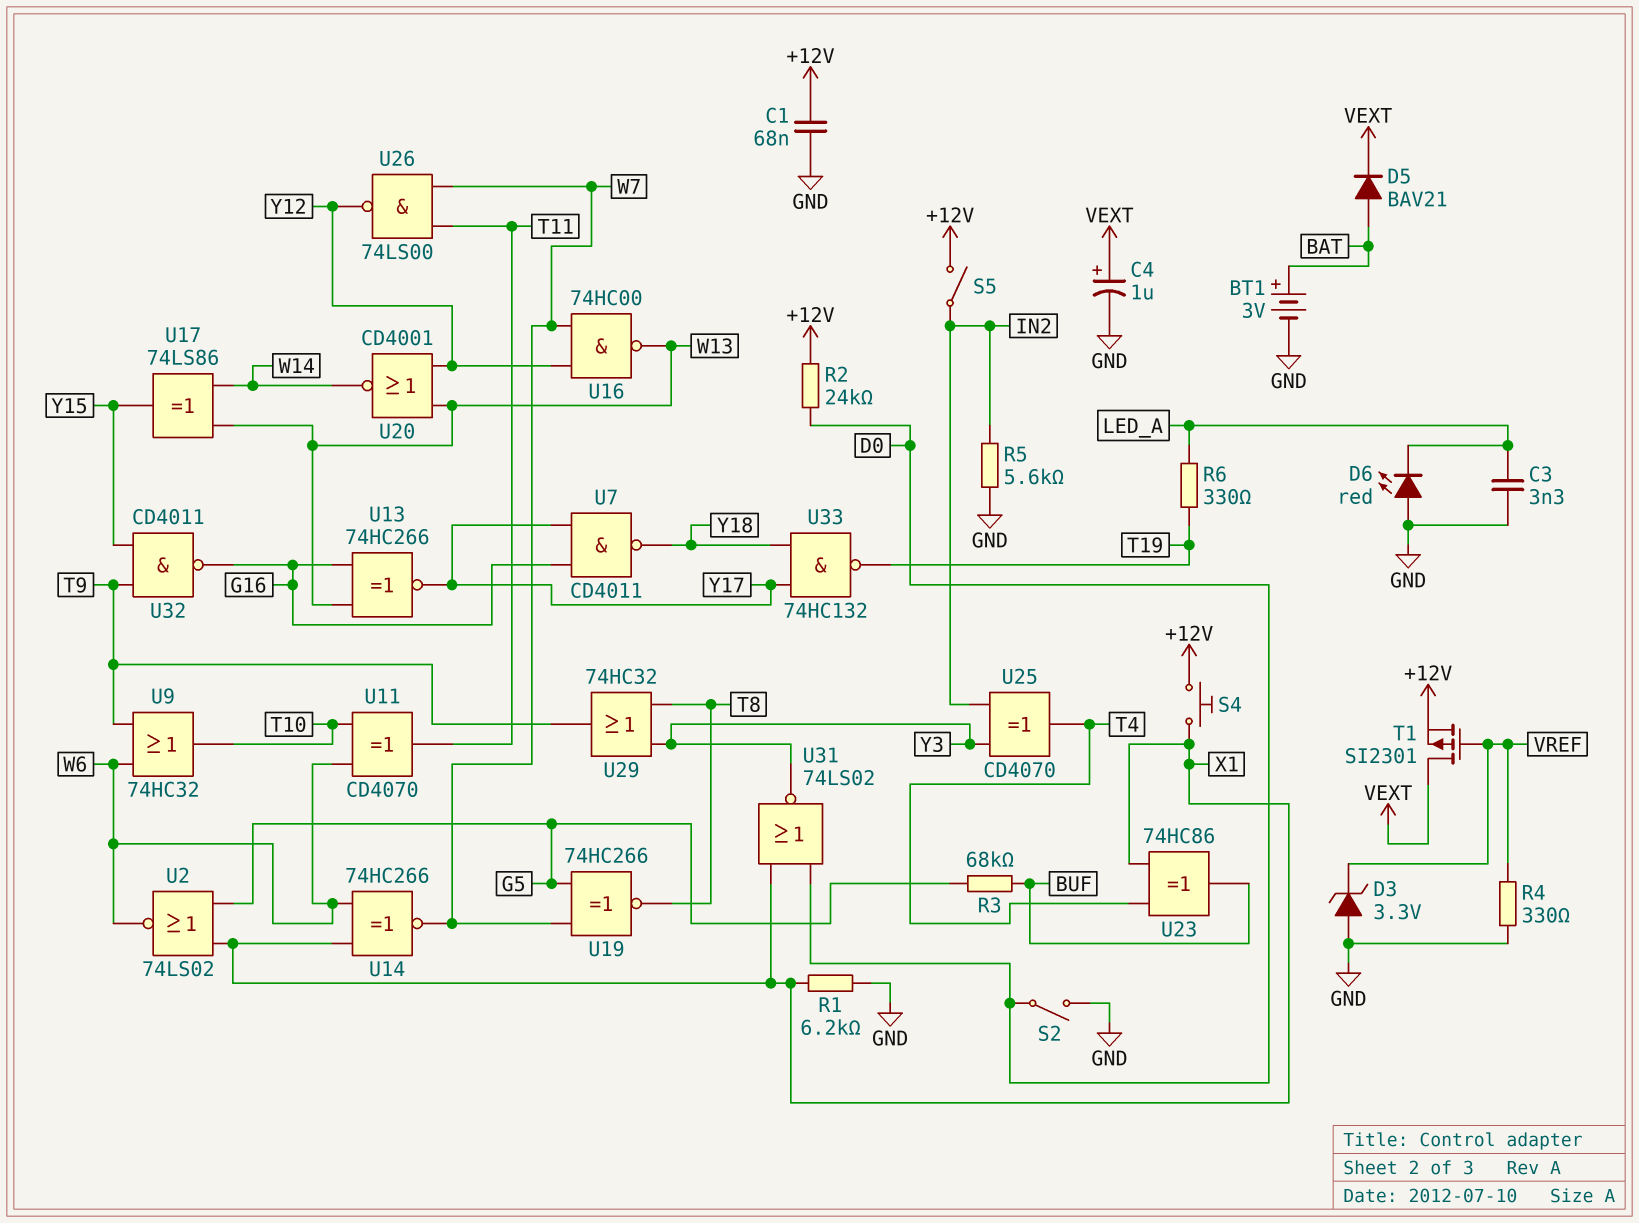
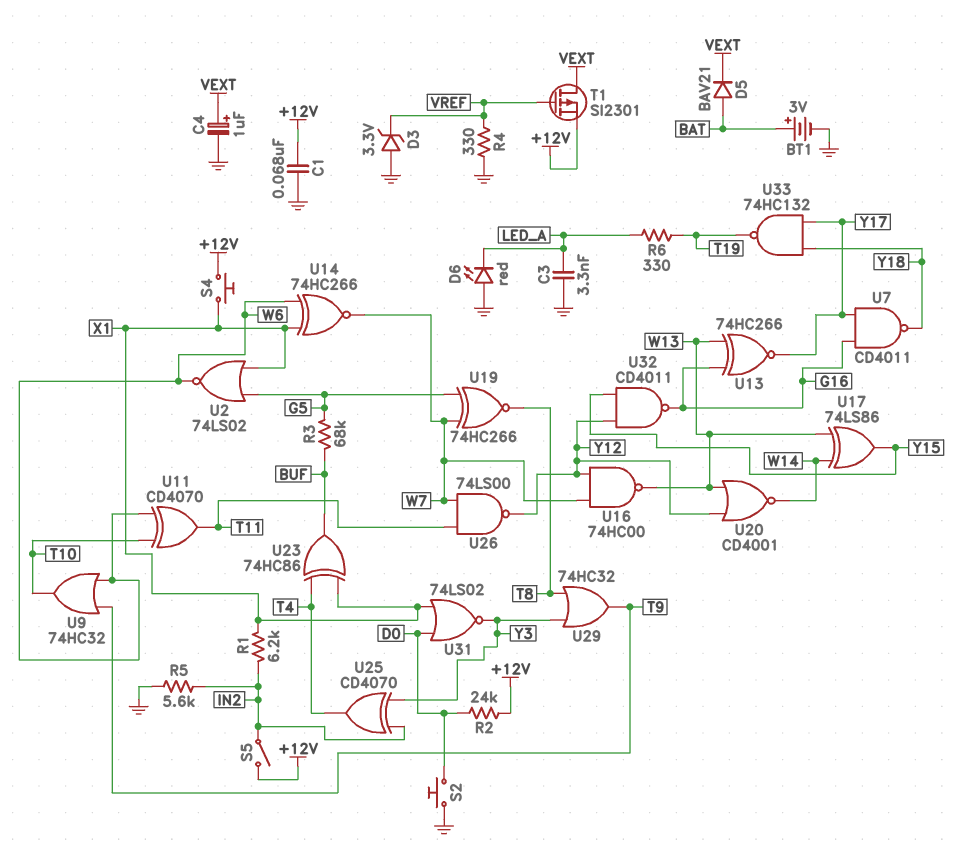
R1: 6.2k (GND, X1) -> 6.2k (IN2, X1)
S2: switch (D0, GND) -> button (D0, GND)
U32: NAND CD4011 (in T9, in Y15, out G16) -> NAND CD4011 (in Y12, in Y15, out G16)

